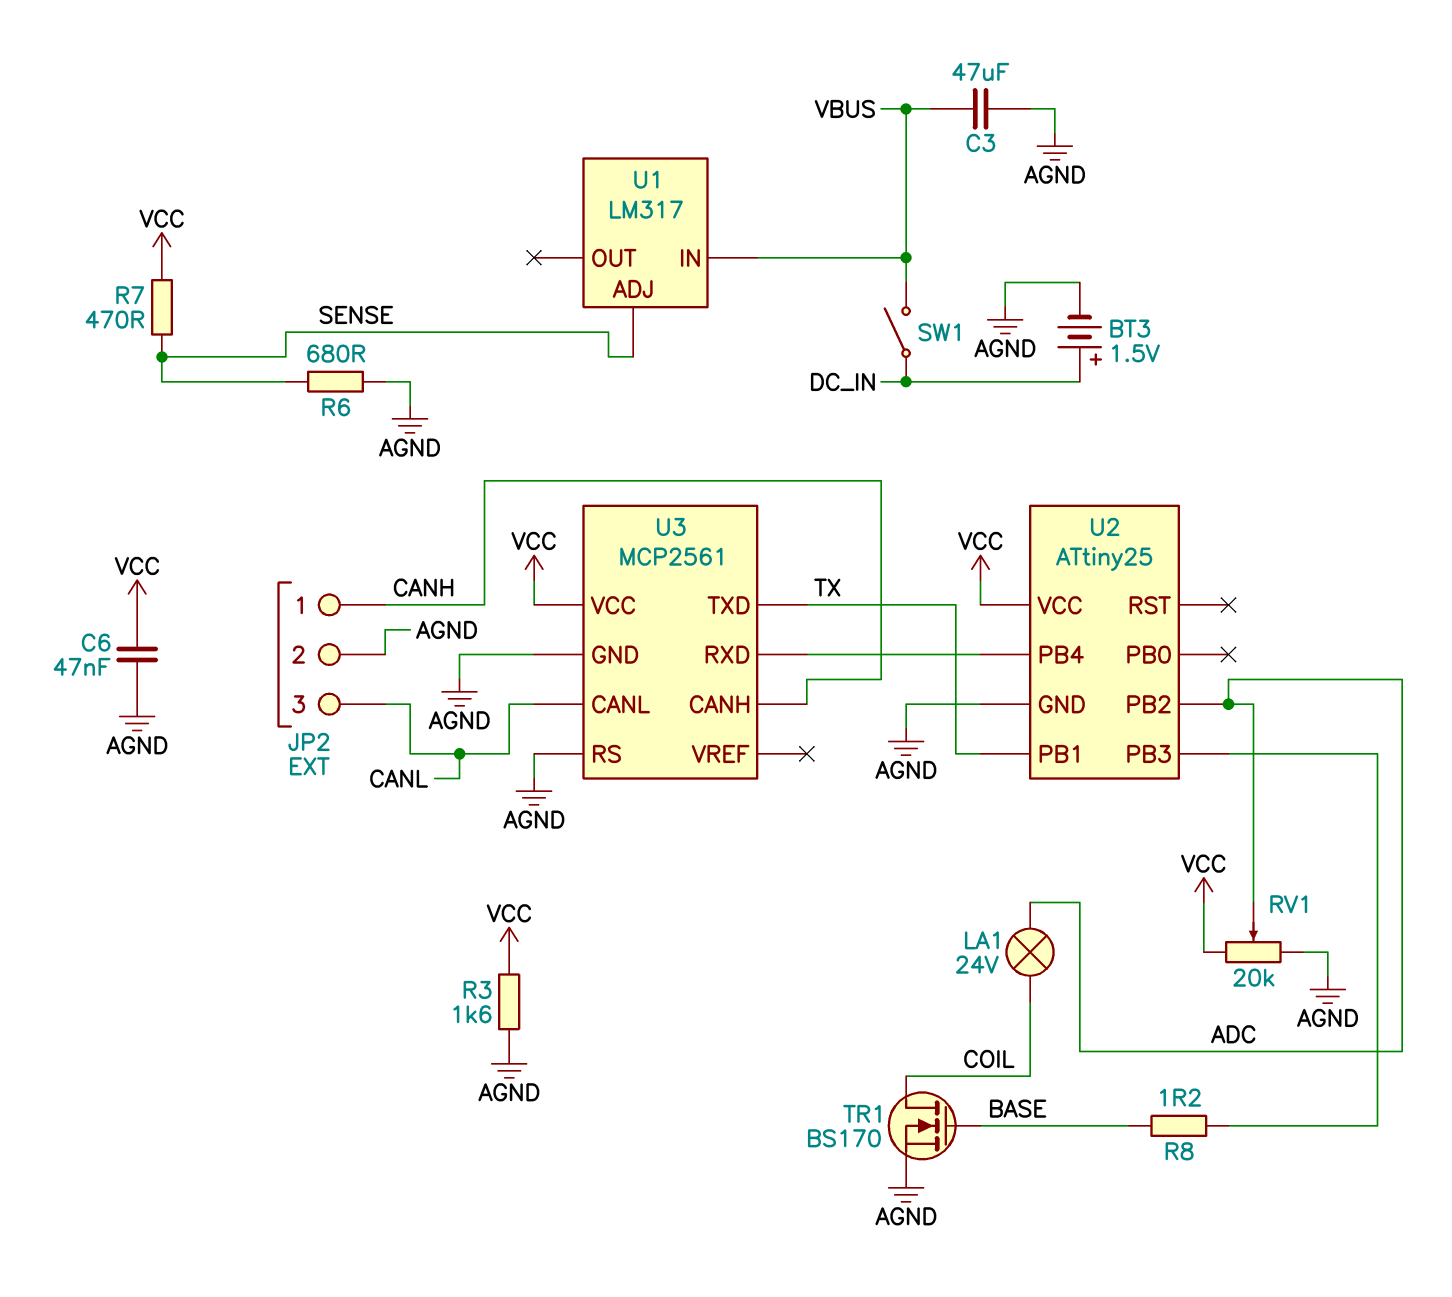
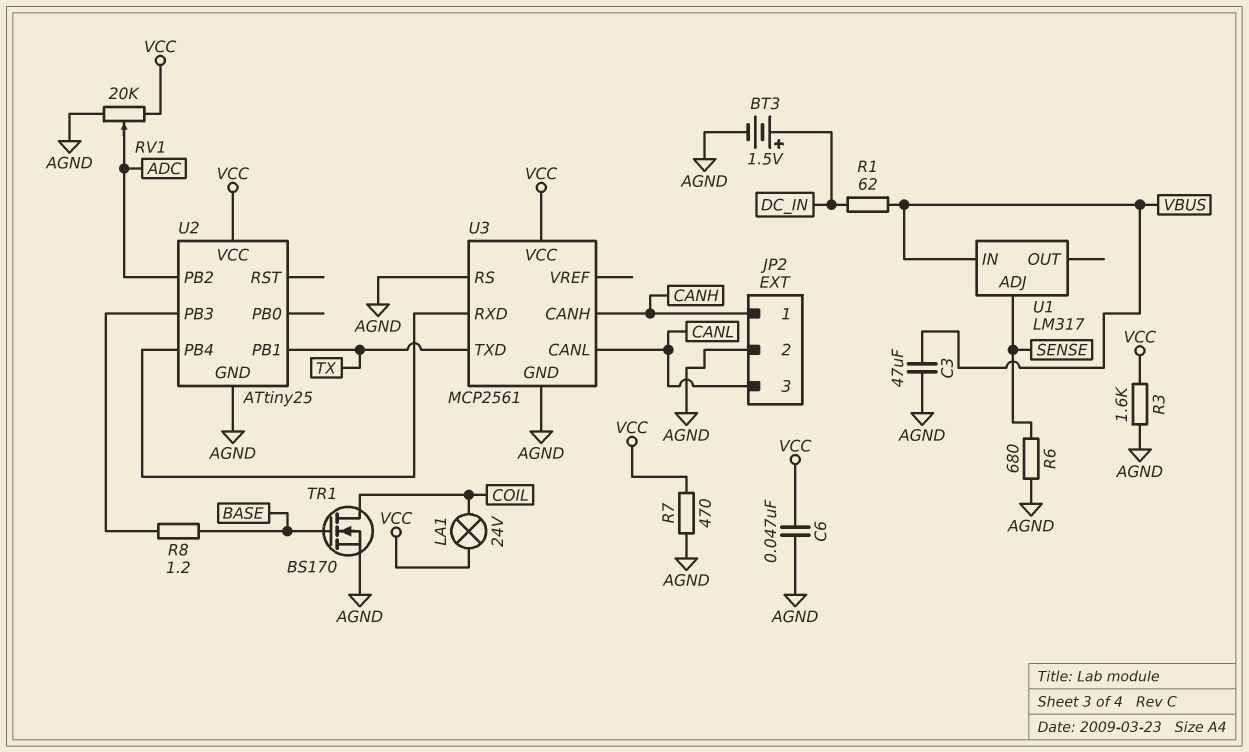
LA1: lamp 24V (ADC, COIL) -> lamp 24V (COIL, VCC)
R1: none -> 62 (DC_IN, VBUS)
R7: 470 (SENSE, VCC) -> 470 (AGND, VCC)
SW1: switch (DC_IN, VBUS) -> none

